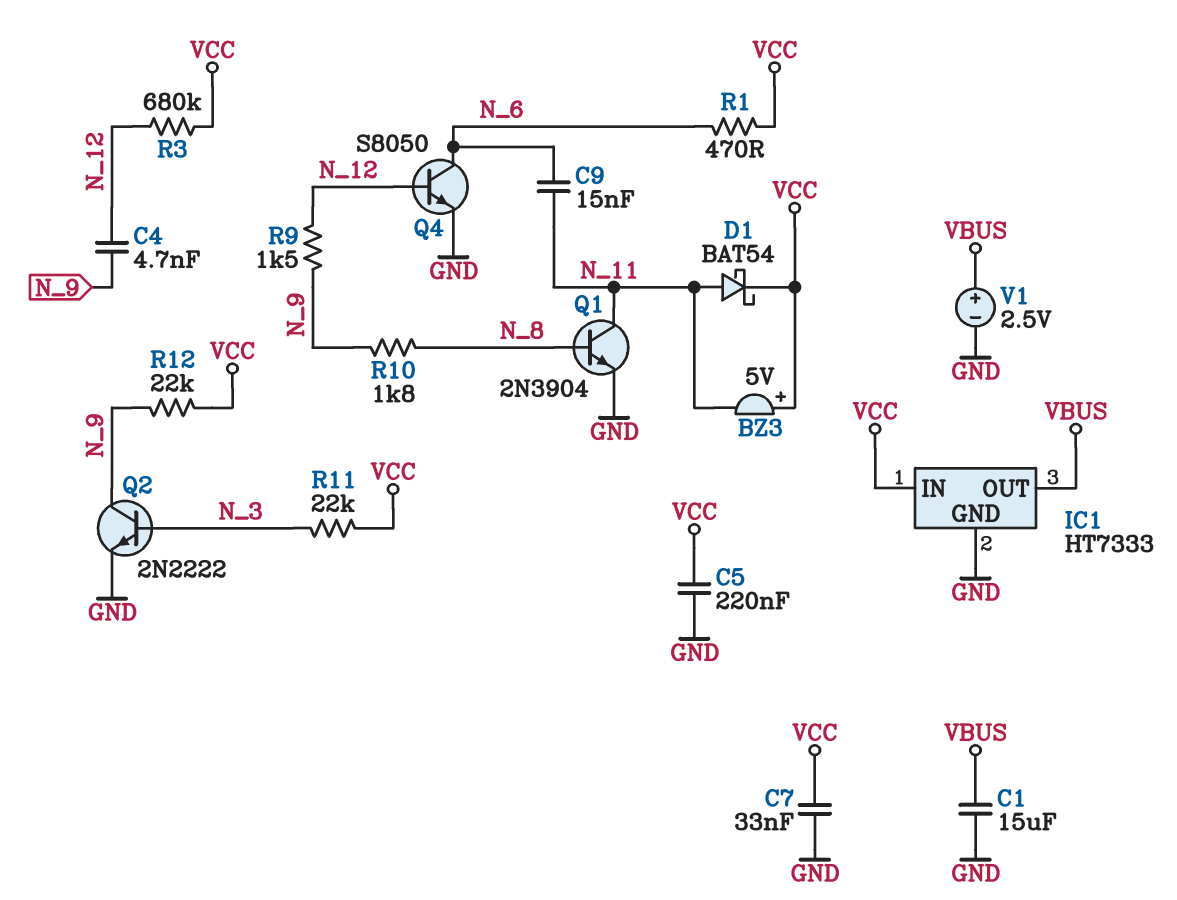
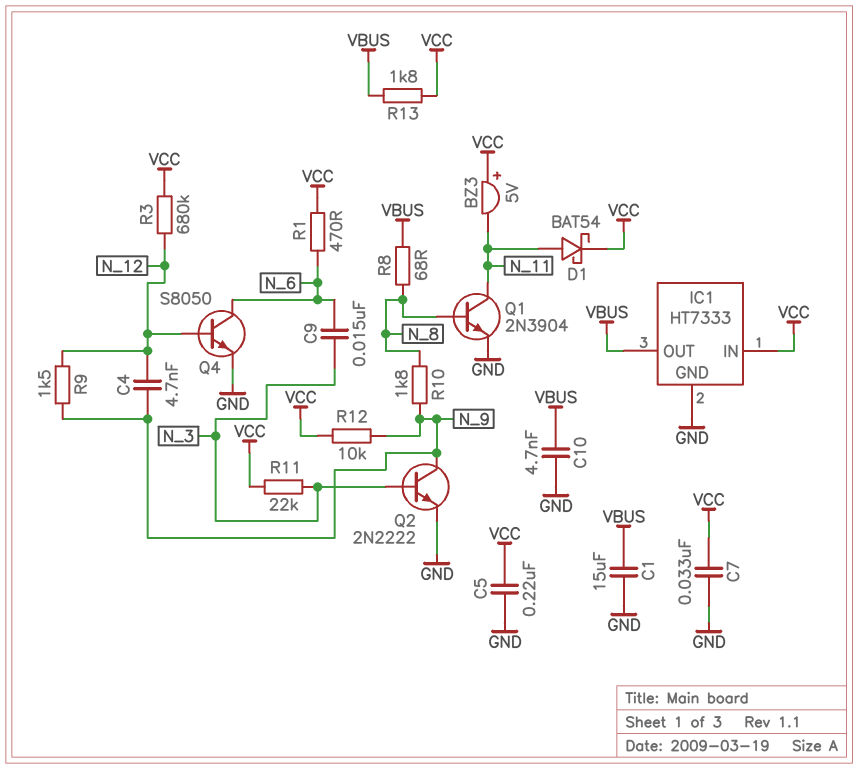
C9: 15nF (N_6, N_11) -> 15nF (N_3, N_6)
C10: none -> 4.7nF (GND, VBUS)
R8: none -> 68 (N_8, VBUS)
R12: 22k (N_9, VCC) -> 10k (N_9, VCC)
R13: none -> 1.8k (VBUS, VCC)
V1: 2.5V (plus VBUS, minus GND) -> none

